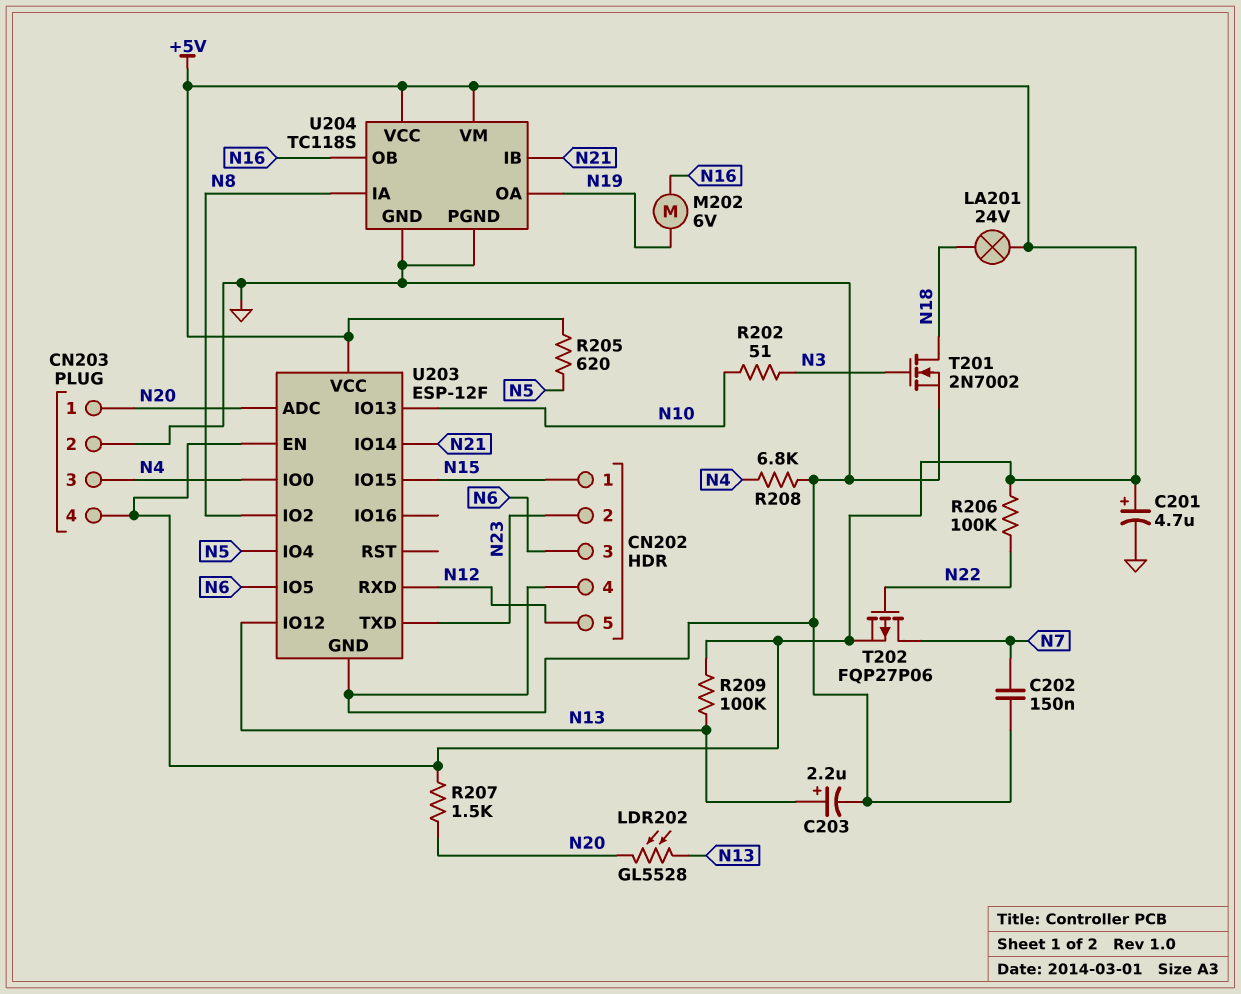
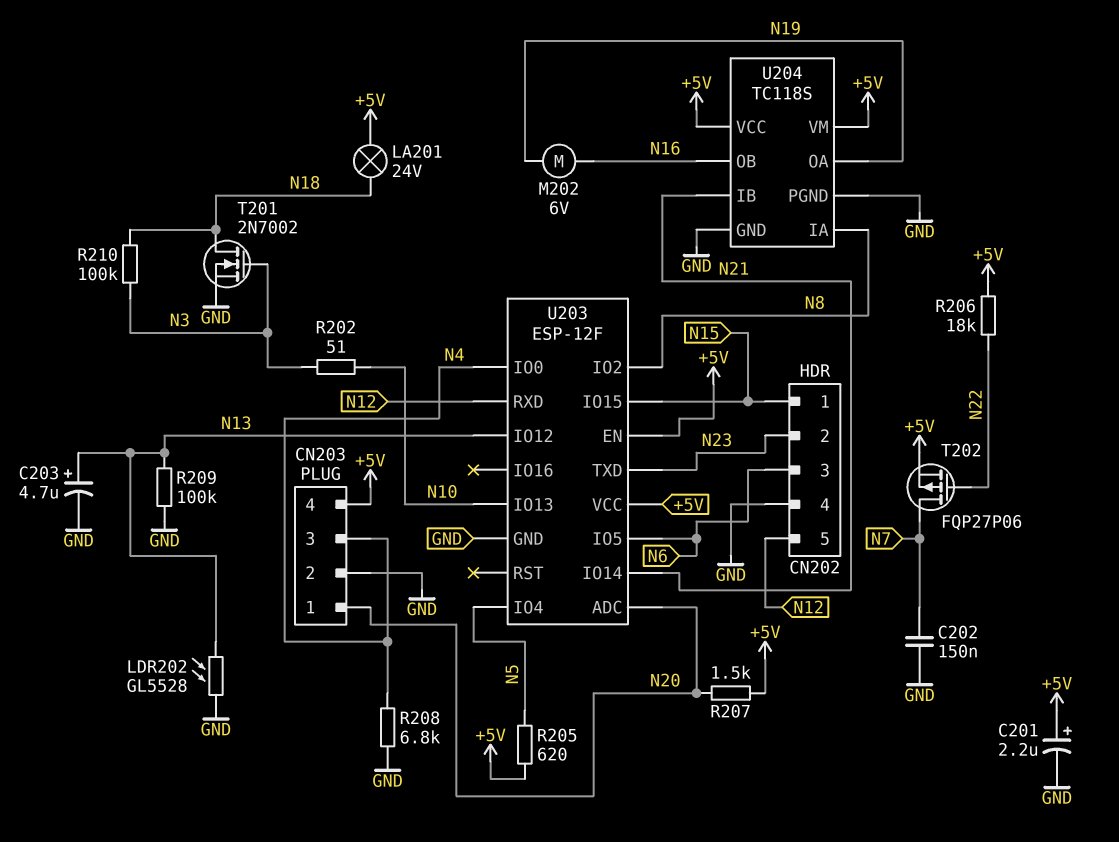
C201: 4.7uF (plus +5V, minus GND) -> 2.2uF (plus +5V, minus GND)
C203: 2.2uF (plus N13, minus GND) -> 4.7uF (plus N13, minus GND)
LDR202: GL5528 (N13, N20) -> GL5528 (GND, N13)
R206: 100k (+5V, N22) -> 18k (+5V, N22)
R209: 100k (+5V, N13) -> 100k (GND, N13)
R210: none -> 100k (N3, N18)

